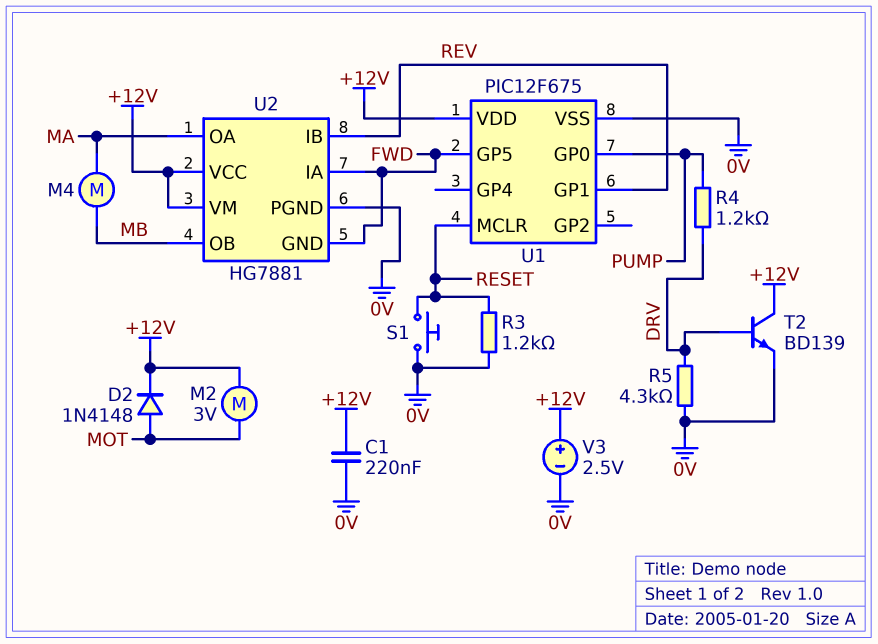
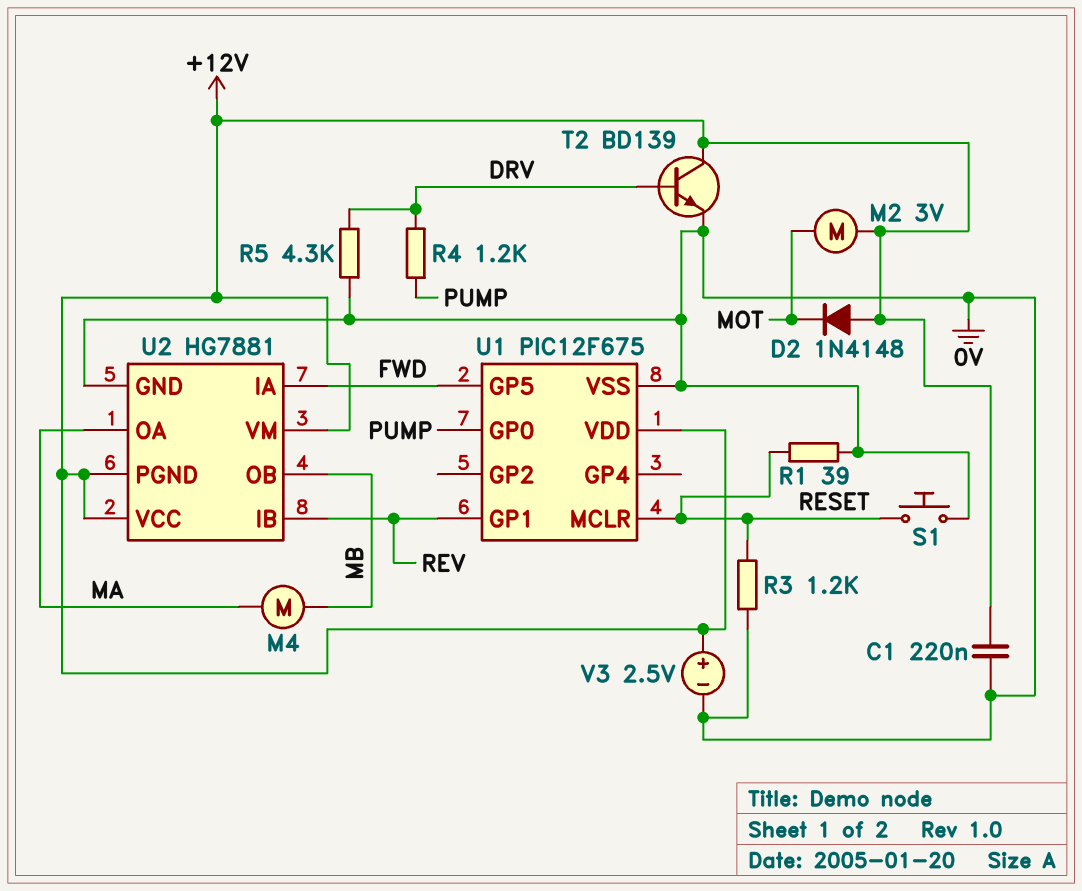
D2: diode 1N4148 (A MOT, K +12V) -> diode 1N4148 (A +12V, K MOT)
R1: none -> 39 (0V, RESET)
U2 pin GND: FWD -> 0V
U2 pin PGND: 0V -> +12V

